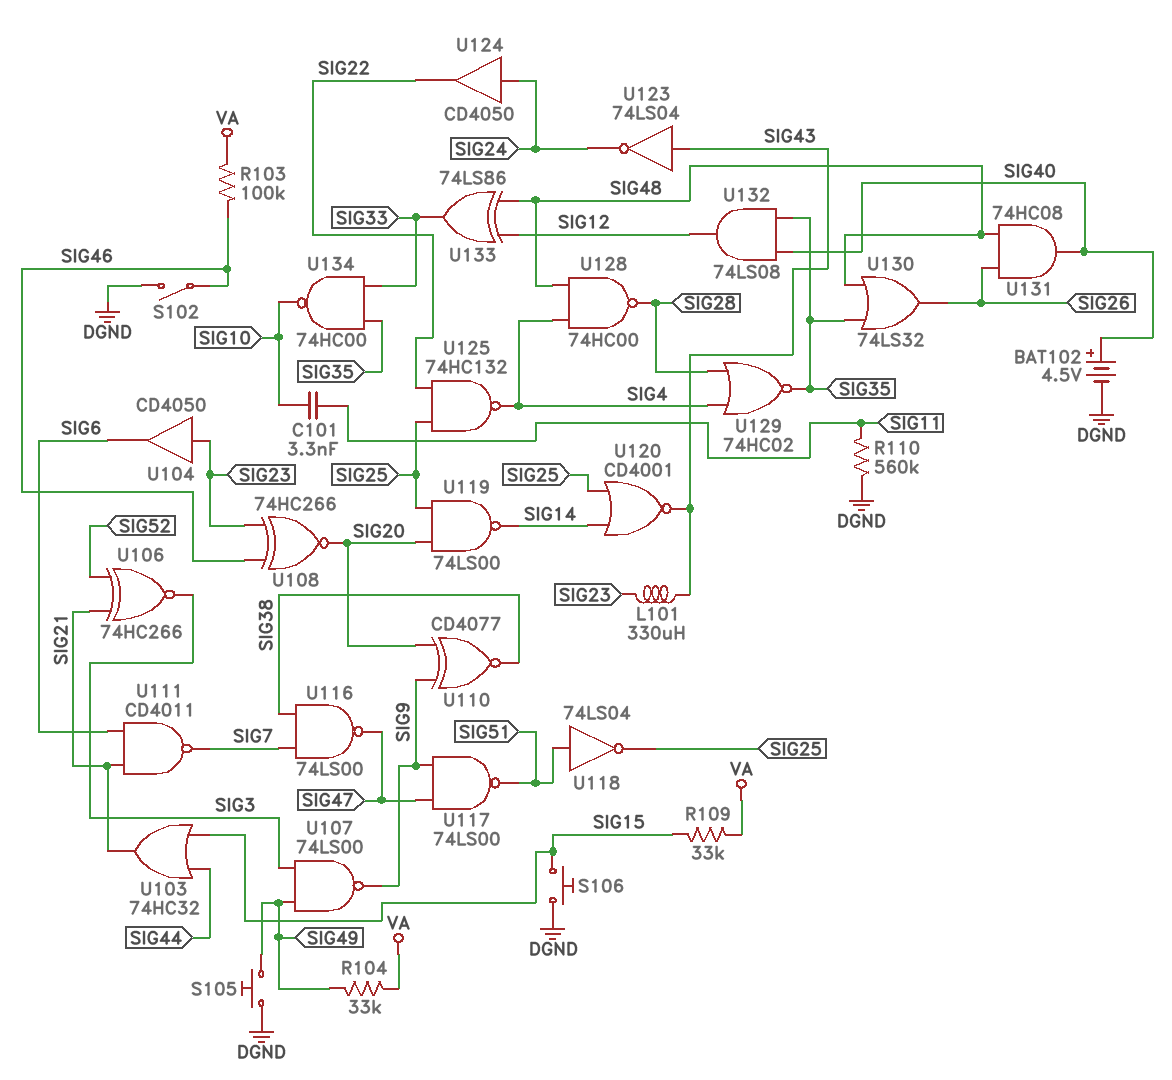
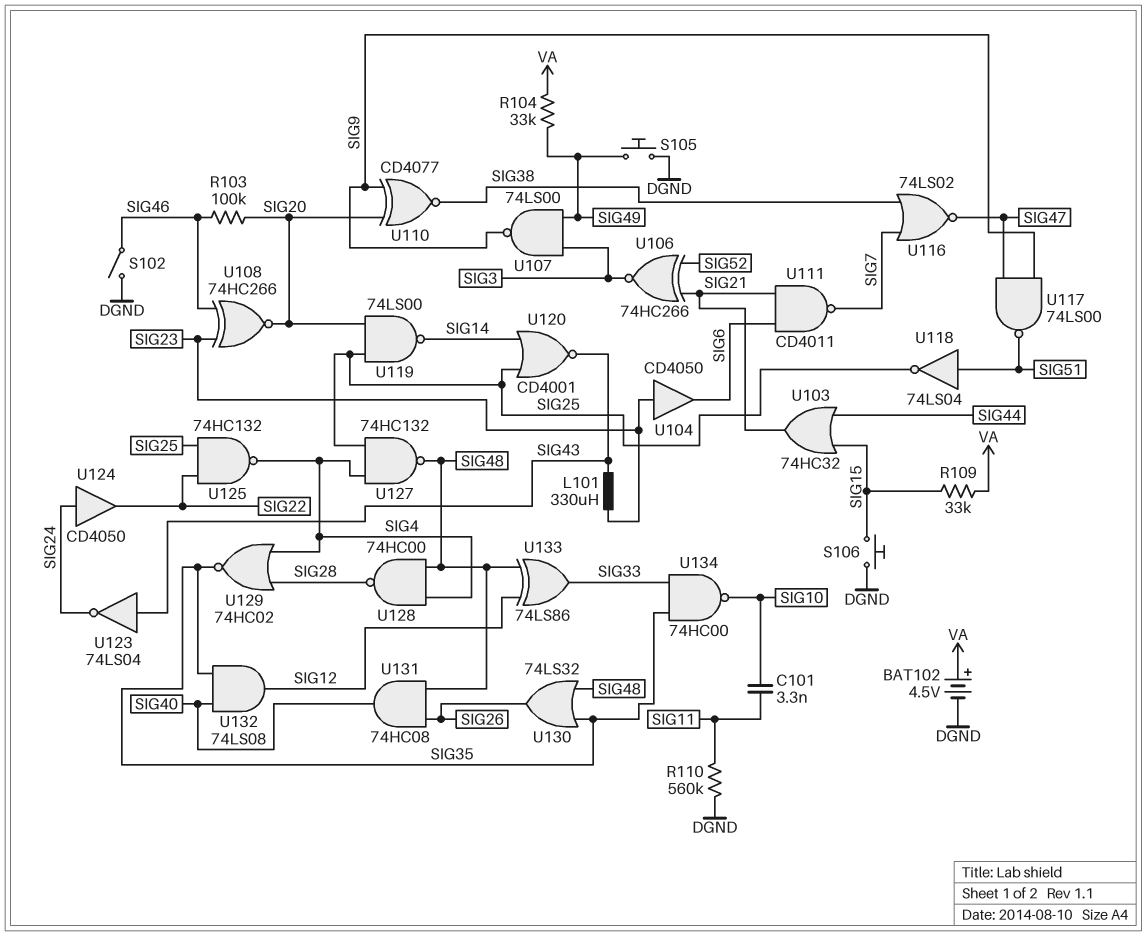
BAT102: 4.5V (plus SIG40, minus DGND) -> 4.5V (plus VA, minus DGND)
R103: 100k (SIG46, VA) -> 100k (SIG20, SIG46)
U116: NAND 74LS00 (in SIG7, in SIG38, out SIG47) -> NOR 74LS02 (in SIG7, in SIG38, out SIG47)
U127: none -> NAND 74HC132 (in SIG4, in SIG25, out SIG48)

